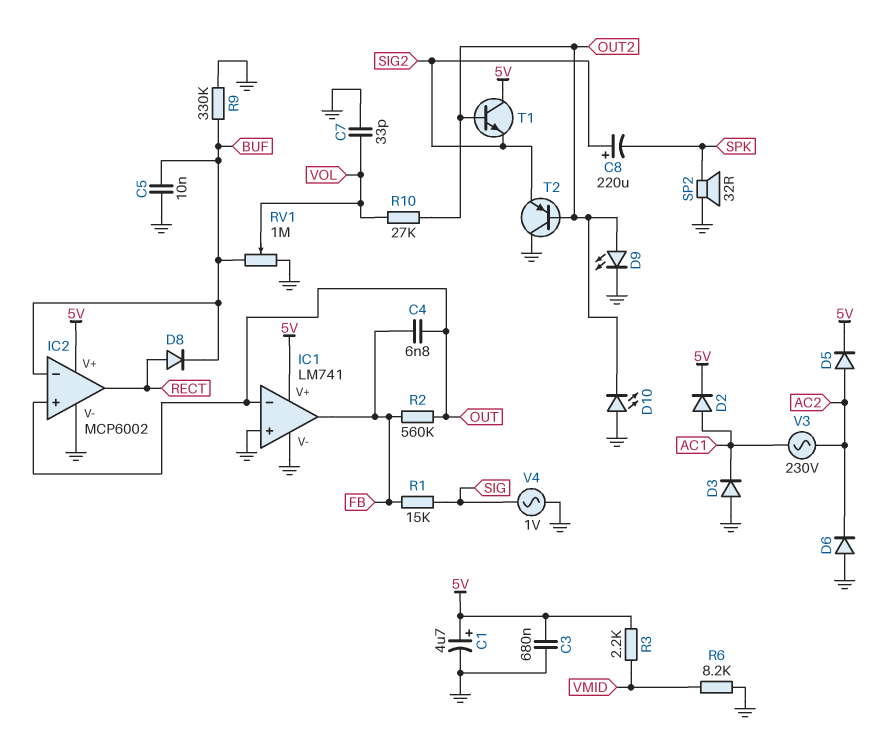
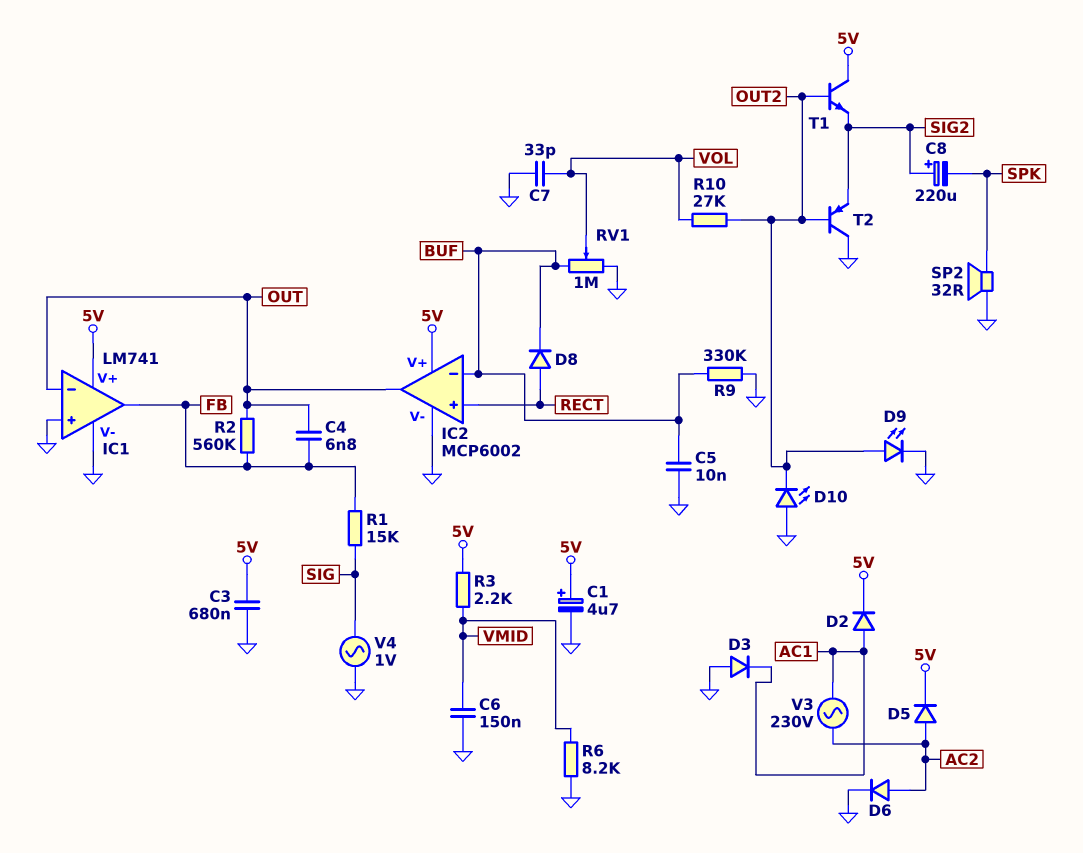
C6: none -> 150nF (GND, VMID)
D6: diode (A GND, K AC2) -> diode (A AC2, K GND)
IC2 pin in+: OUT -> RECT
IC2 pin out: RECT -> OUT

